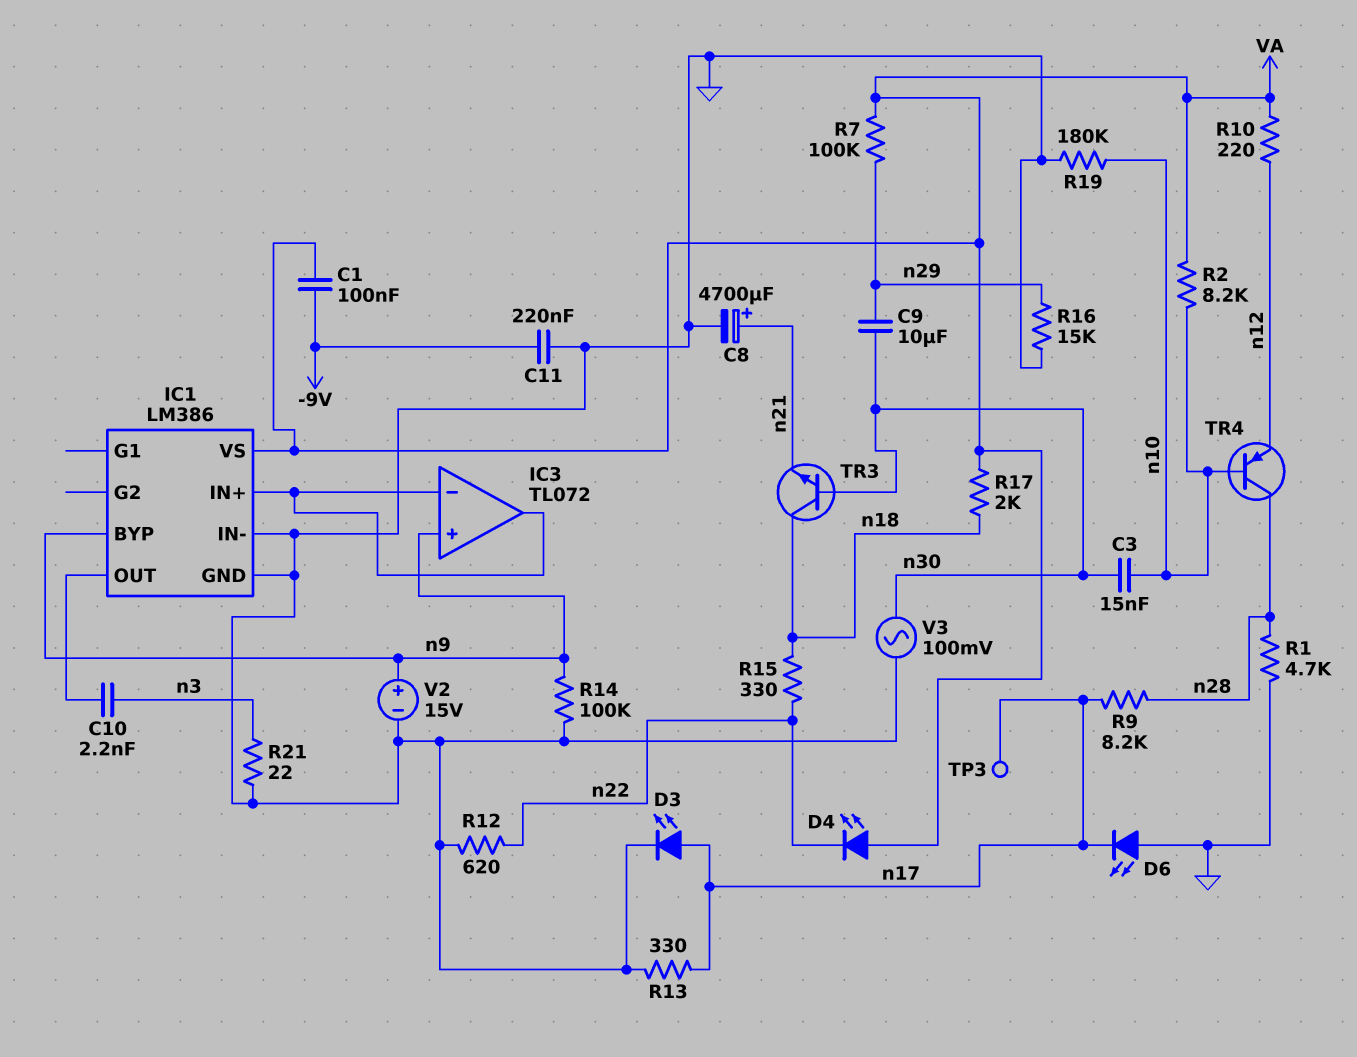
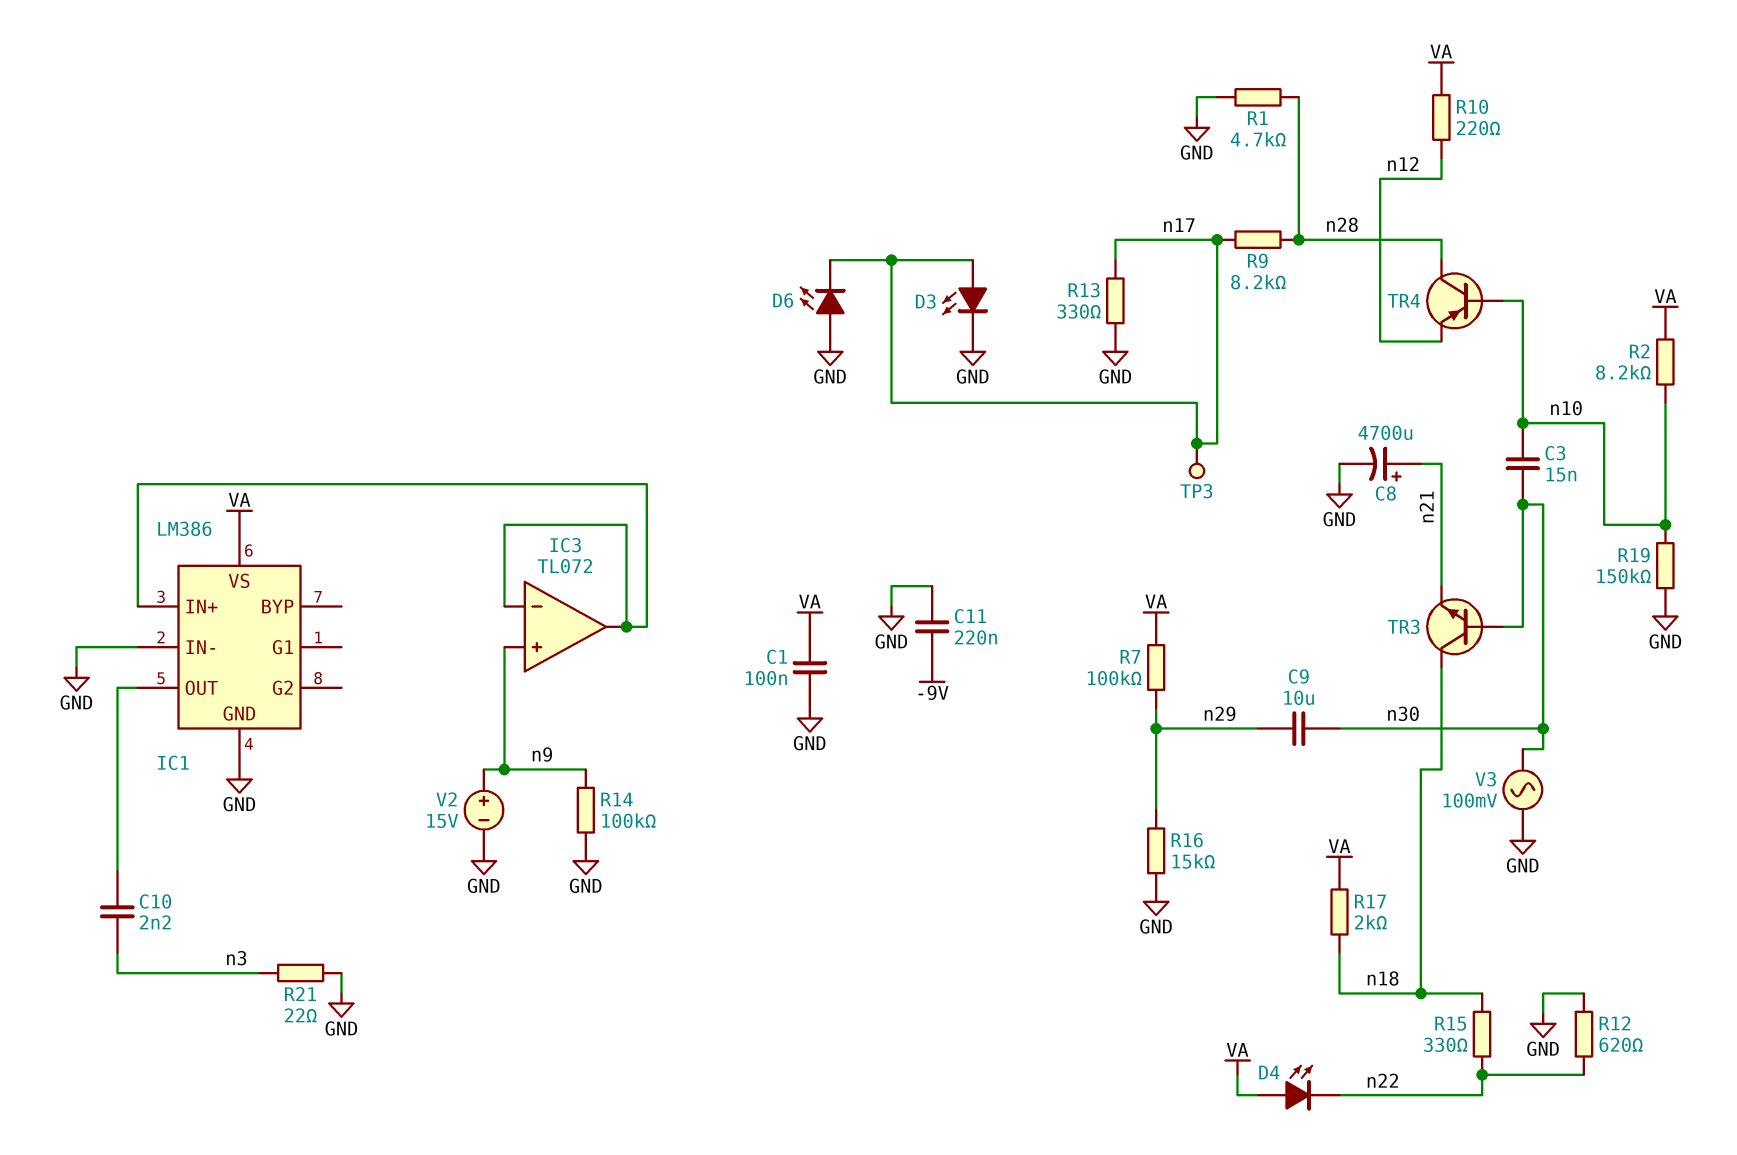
C1: 100nF (-9V, VA) -> 100nF (GND, VA)
IC1 pin BYP: n9 -> none
R19: 180k (GND, n10) -> 150k (GND, n10)

